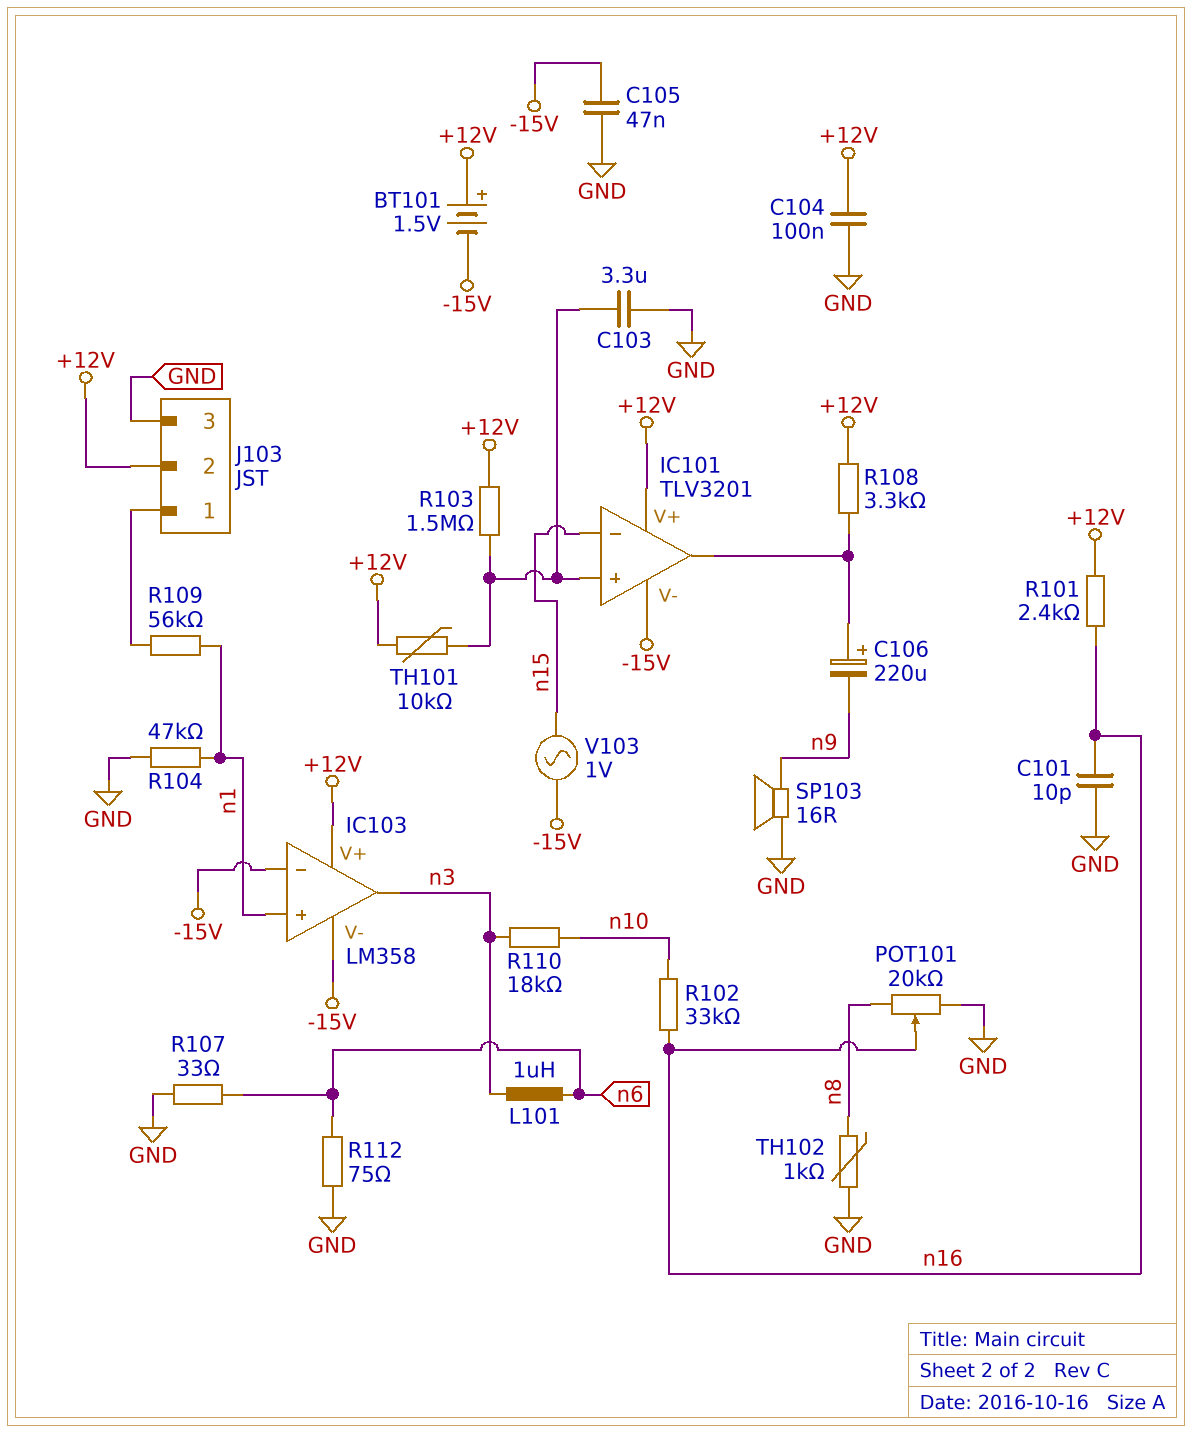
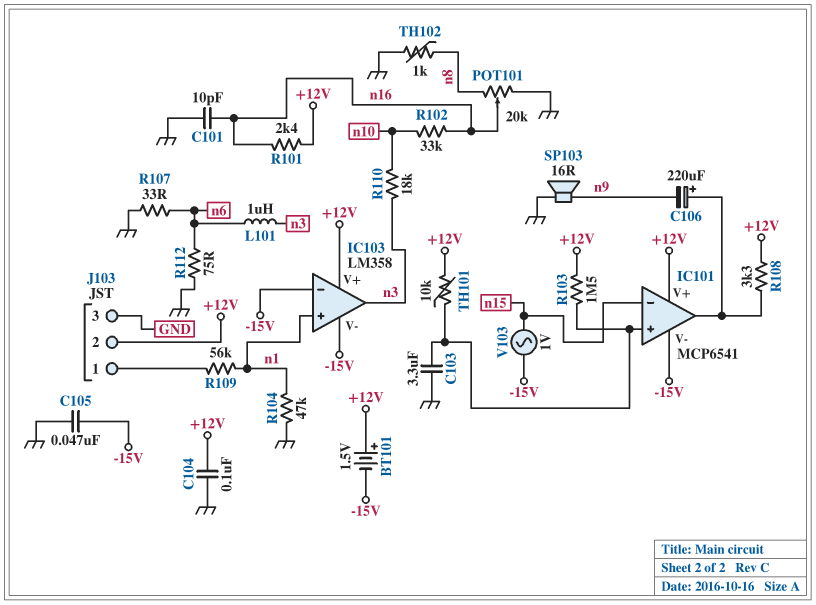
IC101: TLV3201 -> MCP6541

